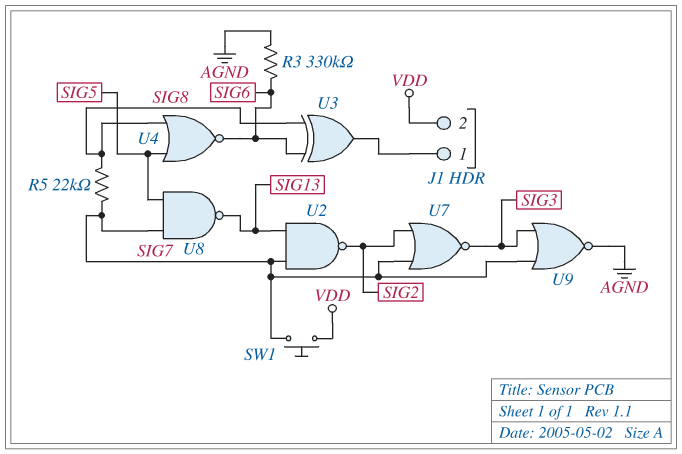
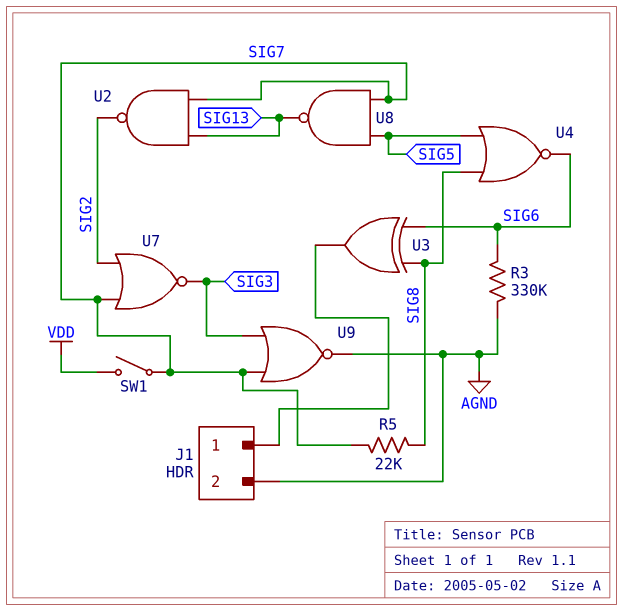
J1 pin 2: VDD -> AGND
SW1: button (SIG7, VDD) -> switch (SIG7, VDD)

